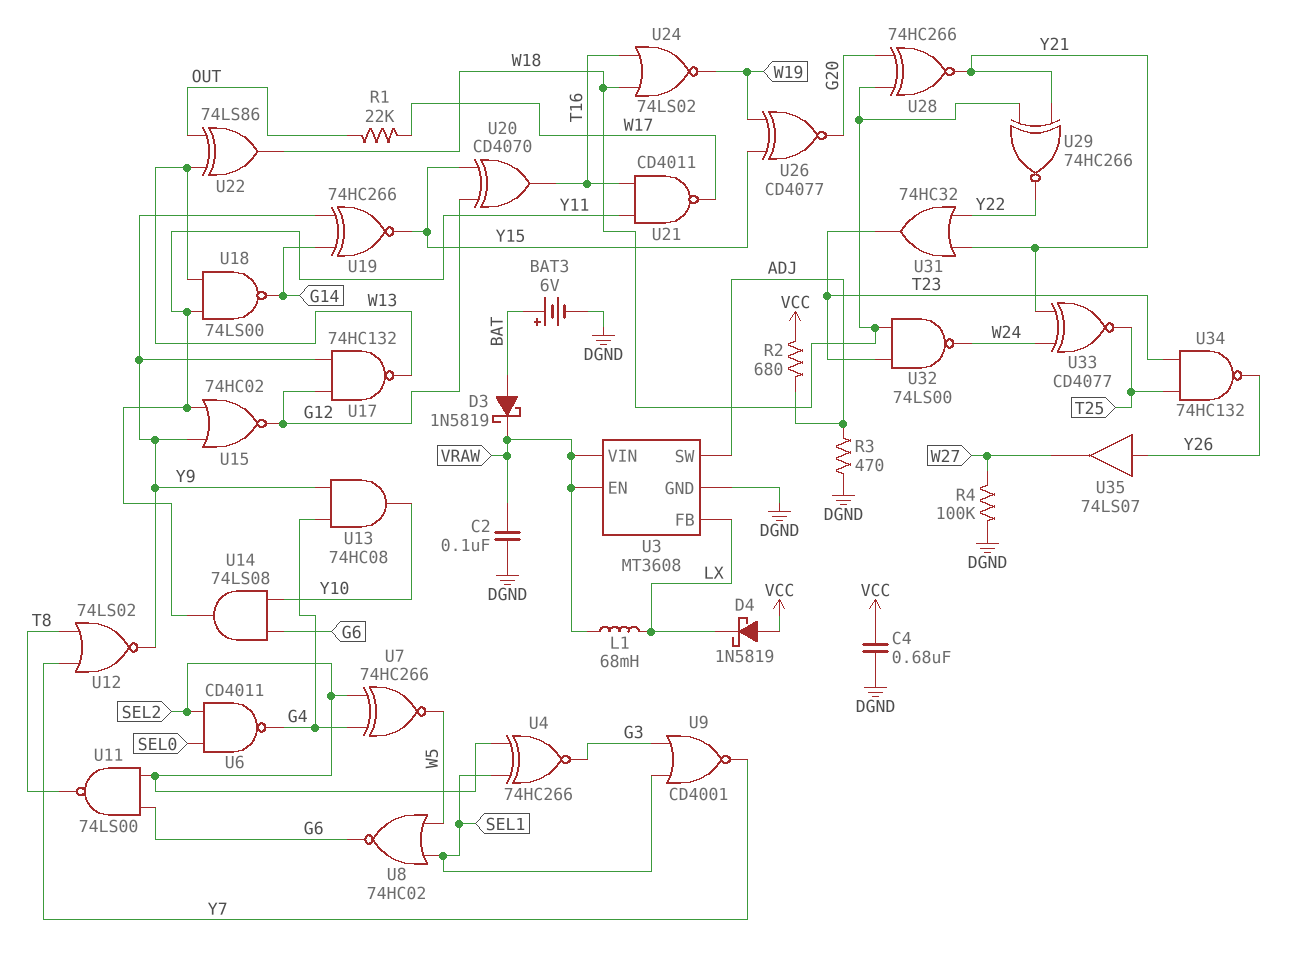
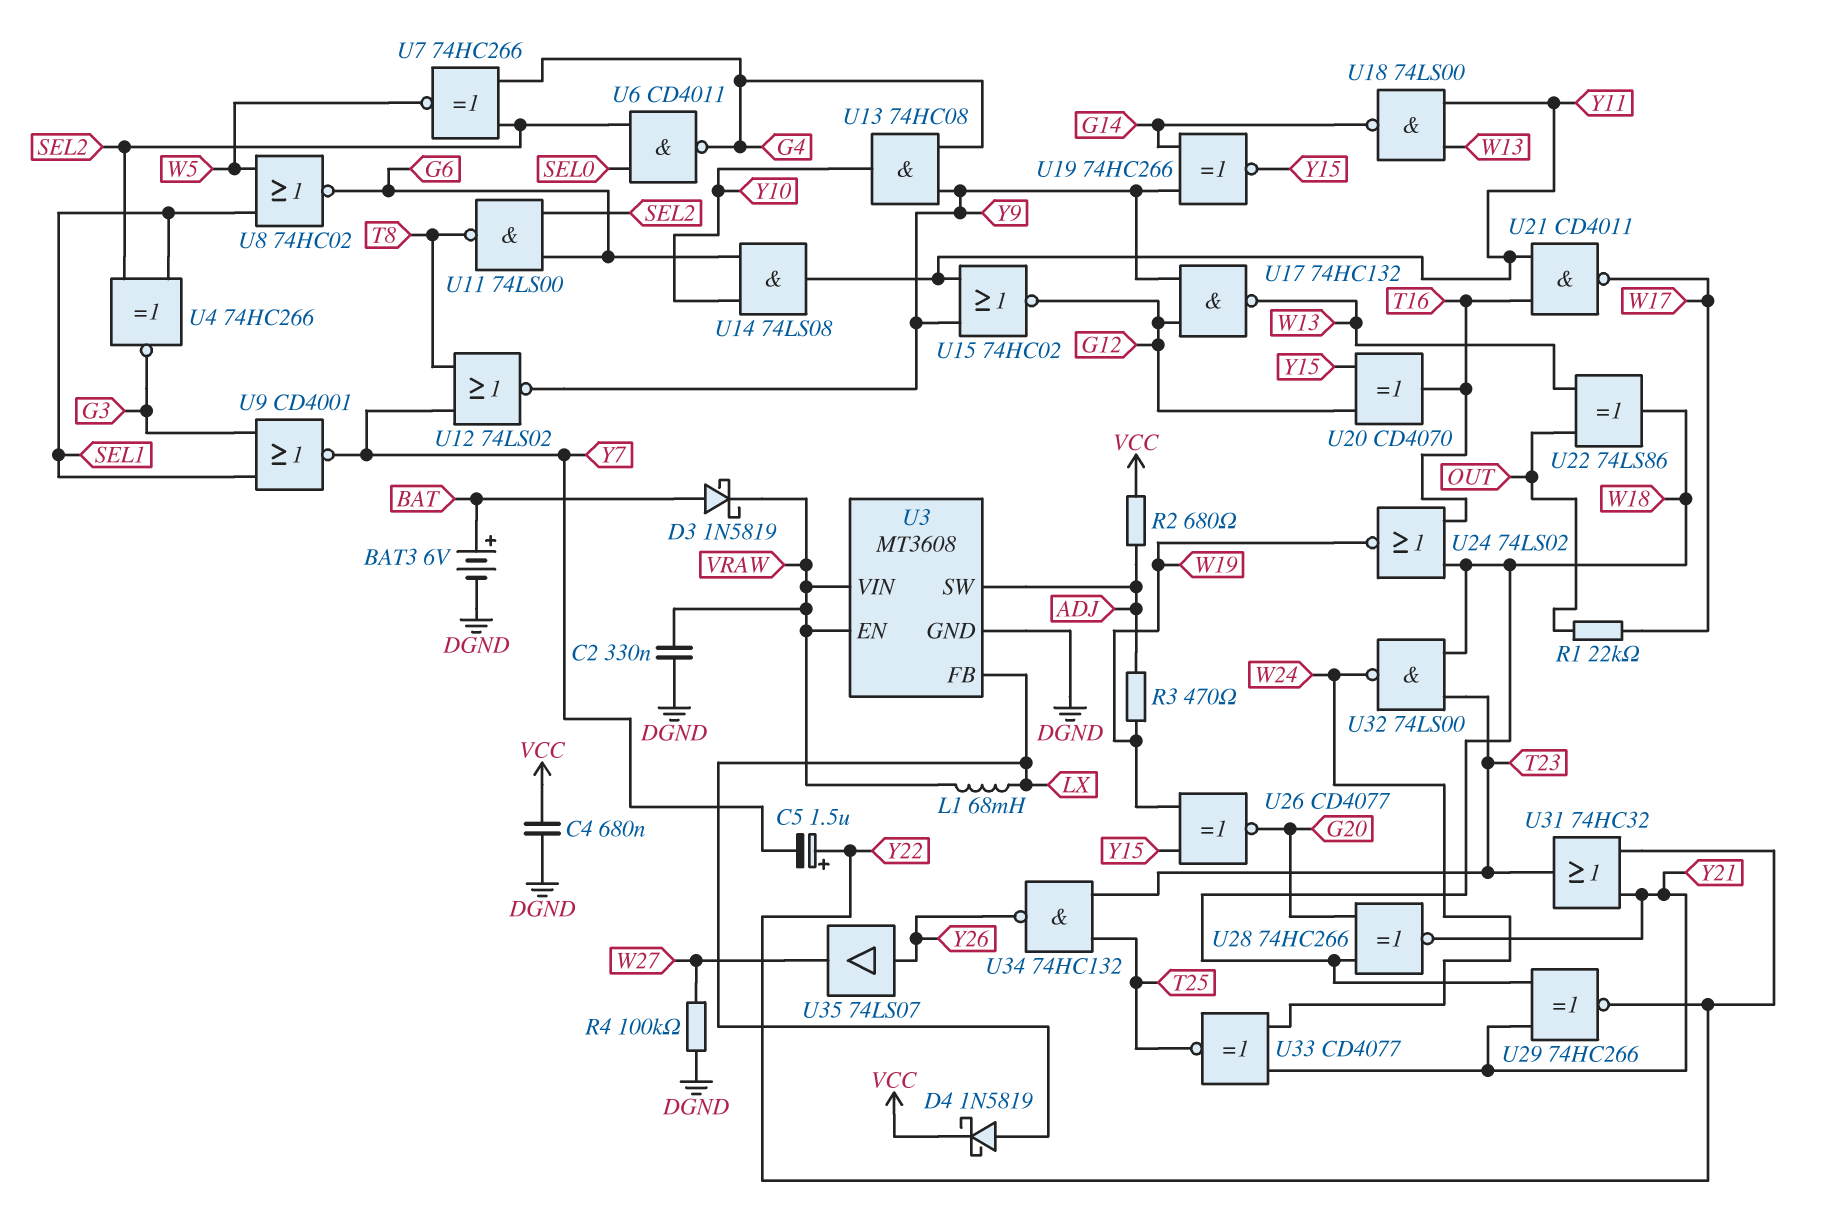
C2: 100nF (DGND, VRAW) -> 330nF (DGND, VRAW)
C5: none -> 1.5uF (plus Y22, minus Y7)
D4: schottky 1N5819 (A VCC, K LX) -> schottky 1N5819 (A LX, K VCC)
R3: 470 (ADJ, DGND) -> 470 (ADJ, W19)

